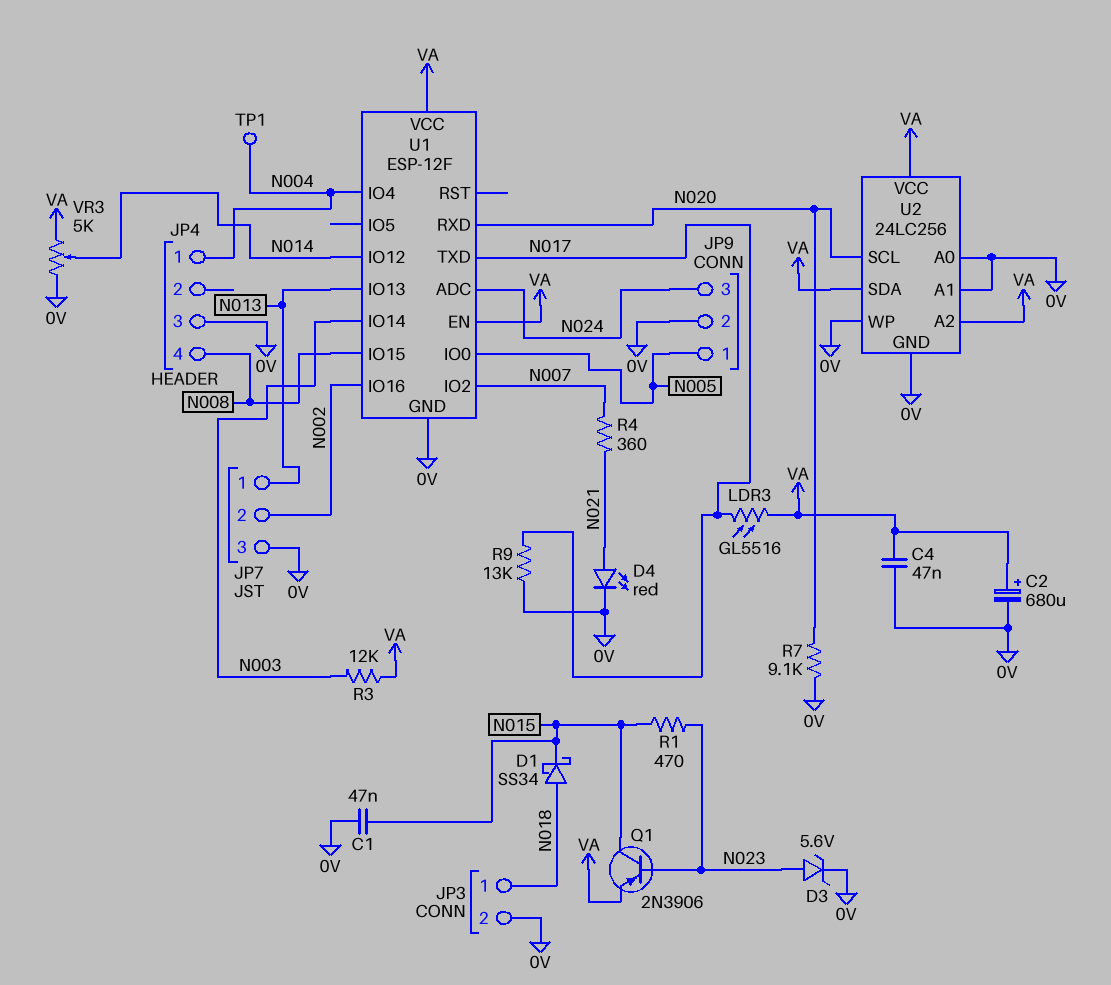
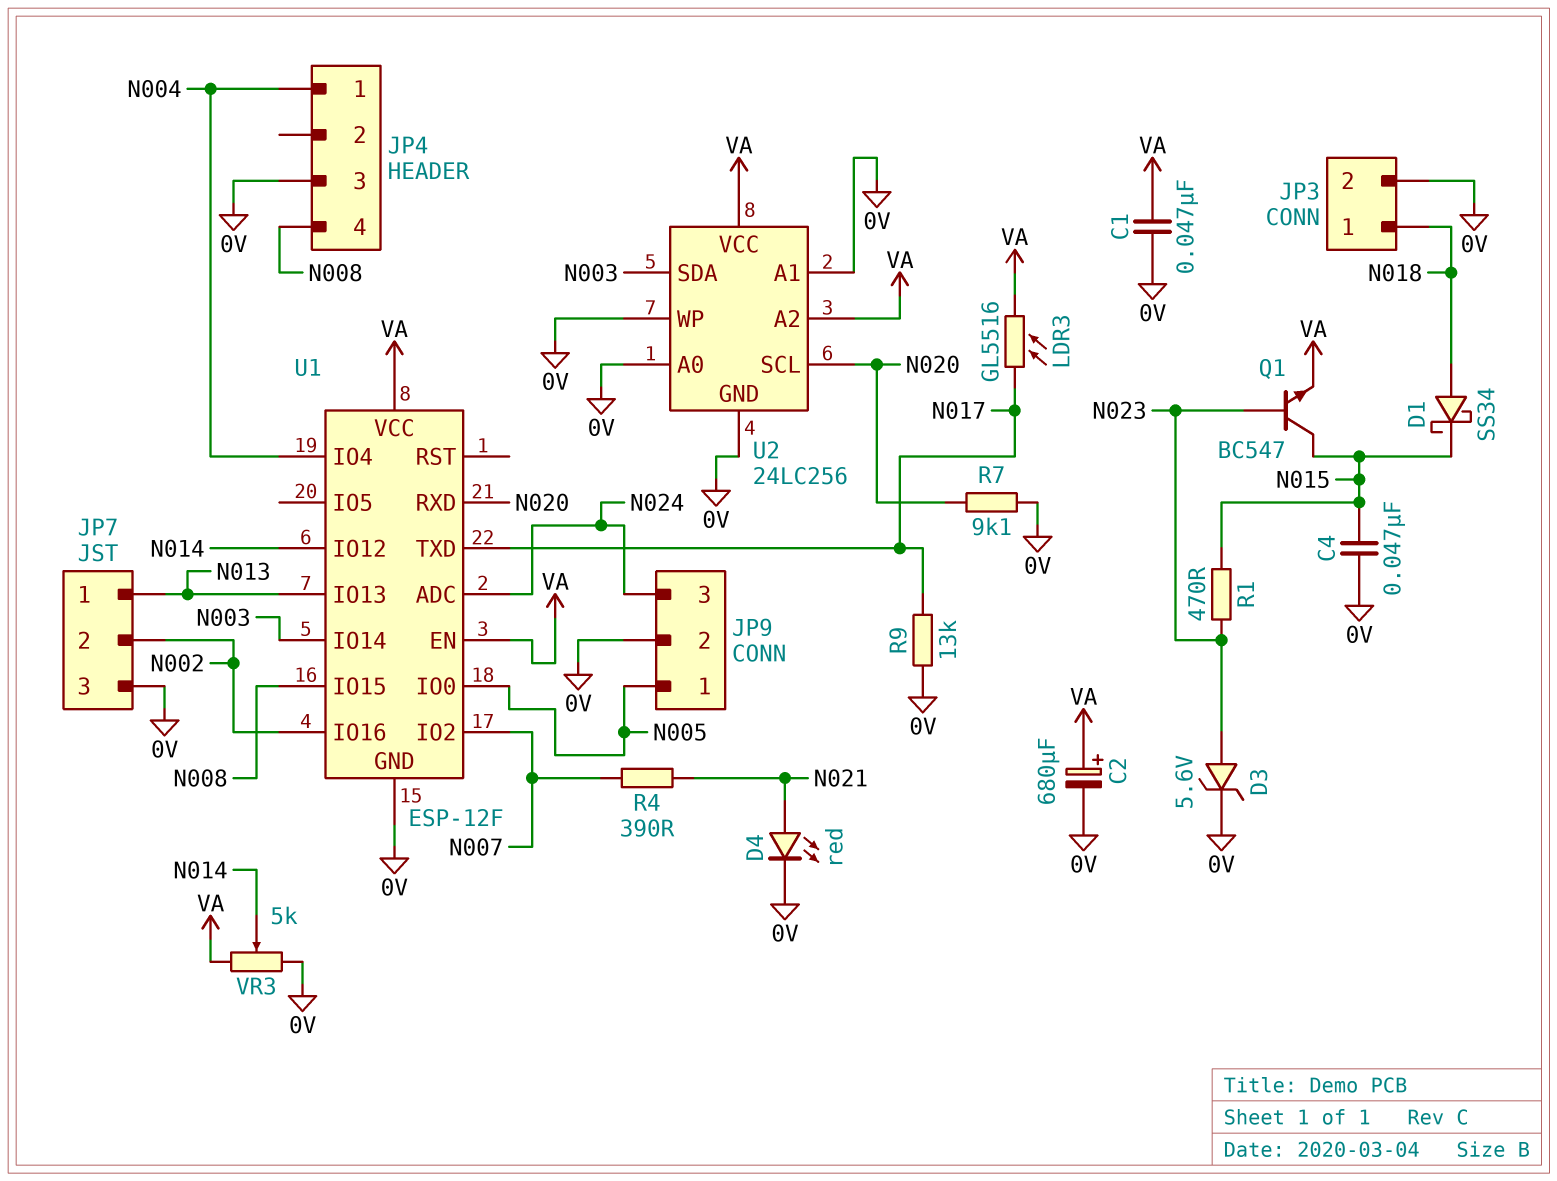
C1: 47nF (0V, N015) -> 47nF (0V, VA)
C4: 47nF (0V, VA) -> 47nF (0V, N015)
Q1: PNP 2N3906 (B N023, C N015, E VA) -> NPN BC547 (B N023, C N015, E VA)
R3: 12k (N003, VA) -> none
R4: 360 (N007, N021) -> 390 (N007, N021)
TP1: test point (N004) -> none
U2 pin SDA: VA -> N003

